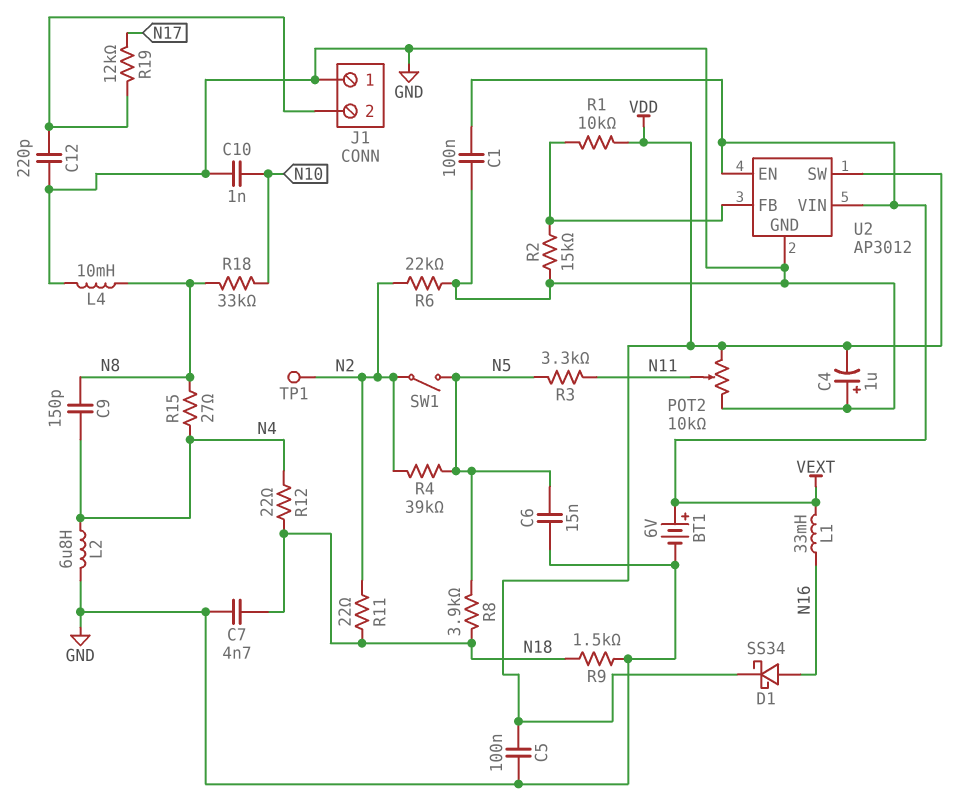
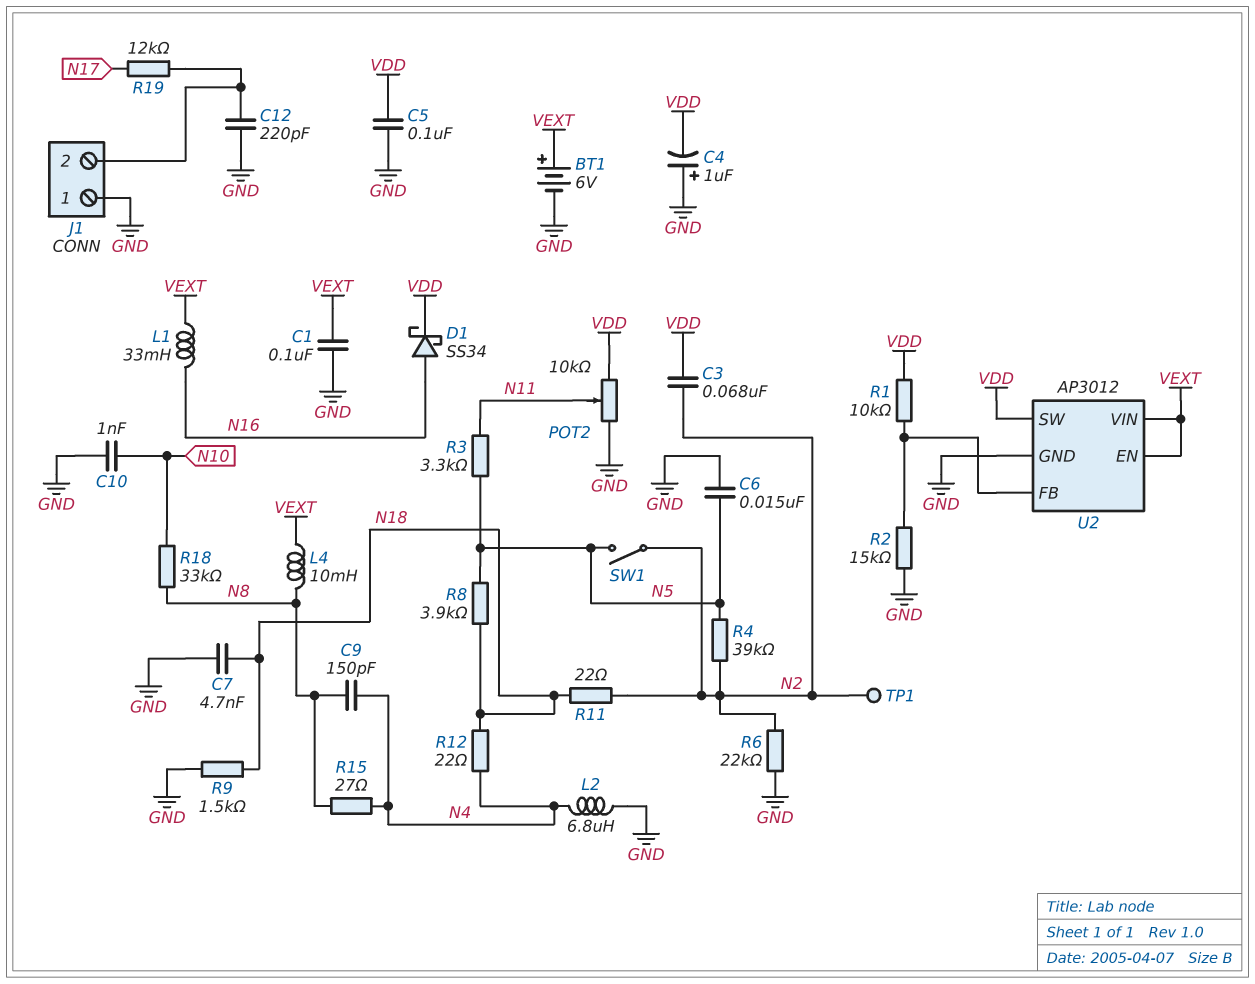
C3: none -> 68nF (N2, VDD)
L4: 10mH (GND, N8) -> 10mH (N8, VEXT)

